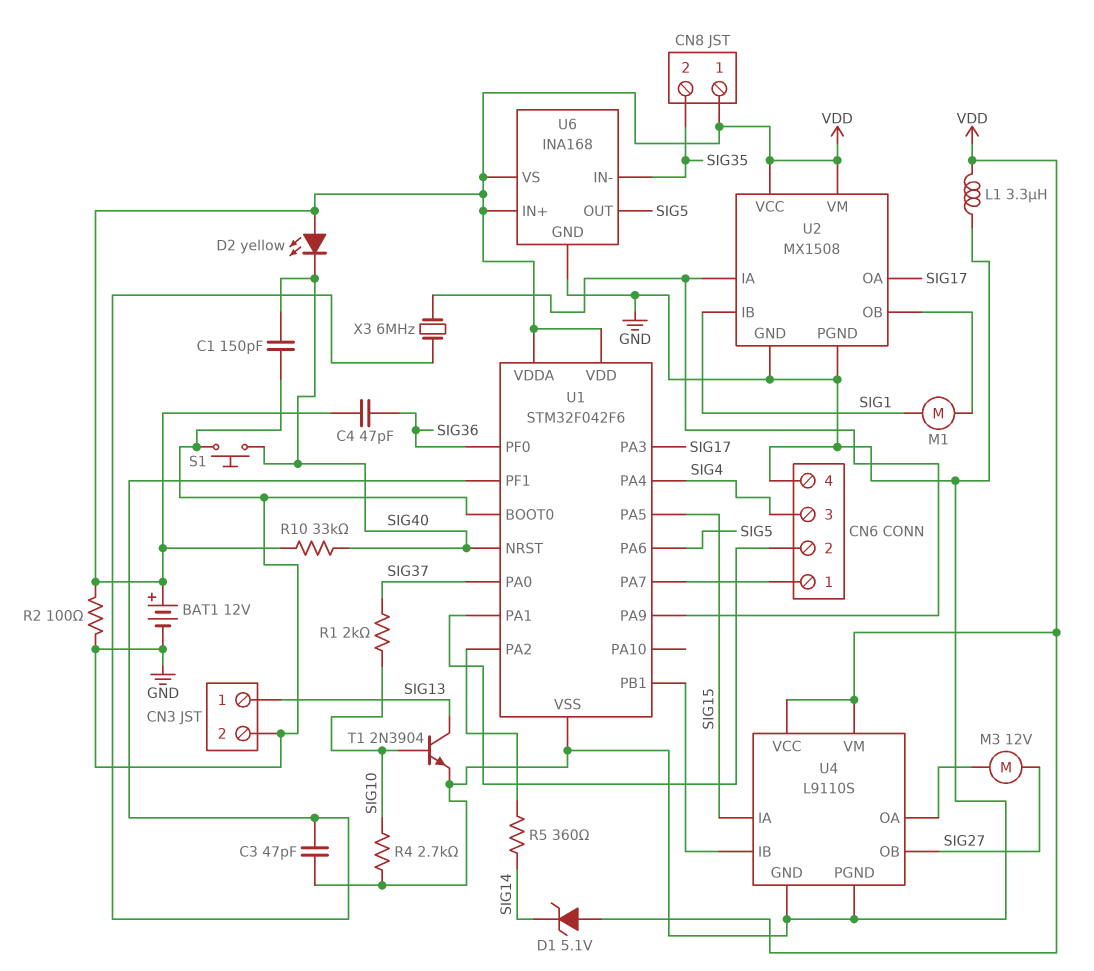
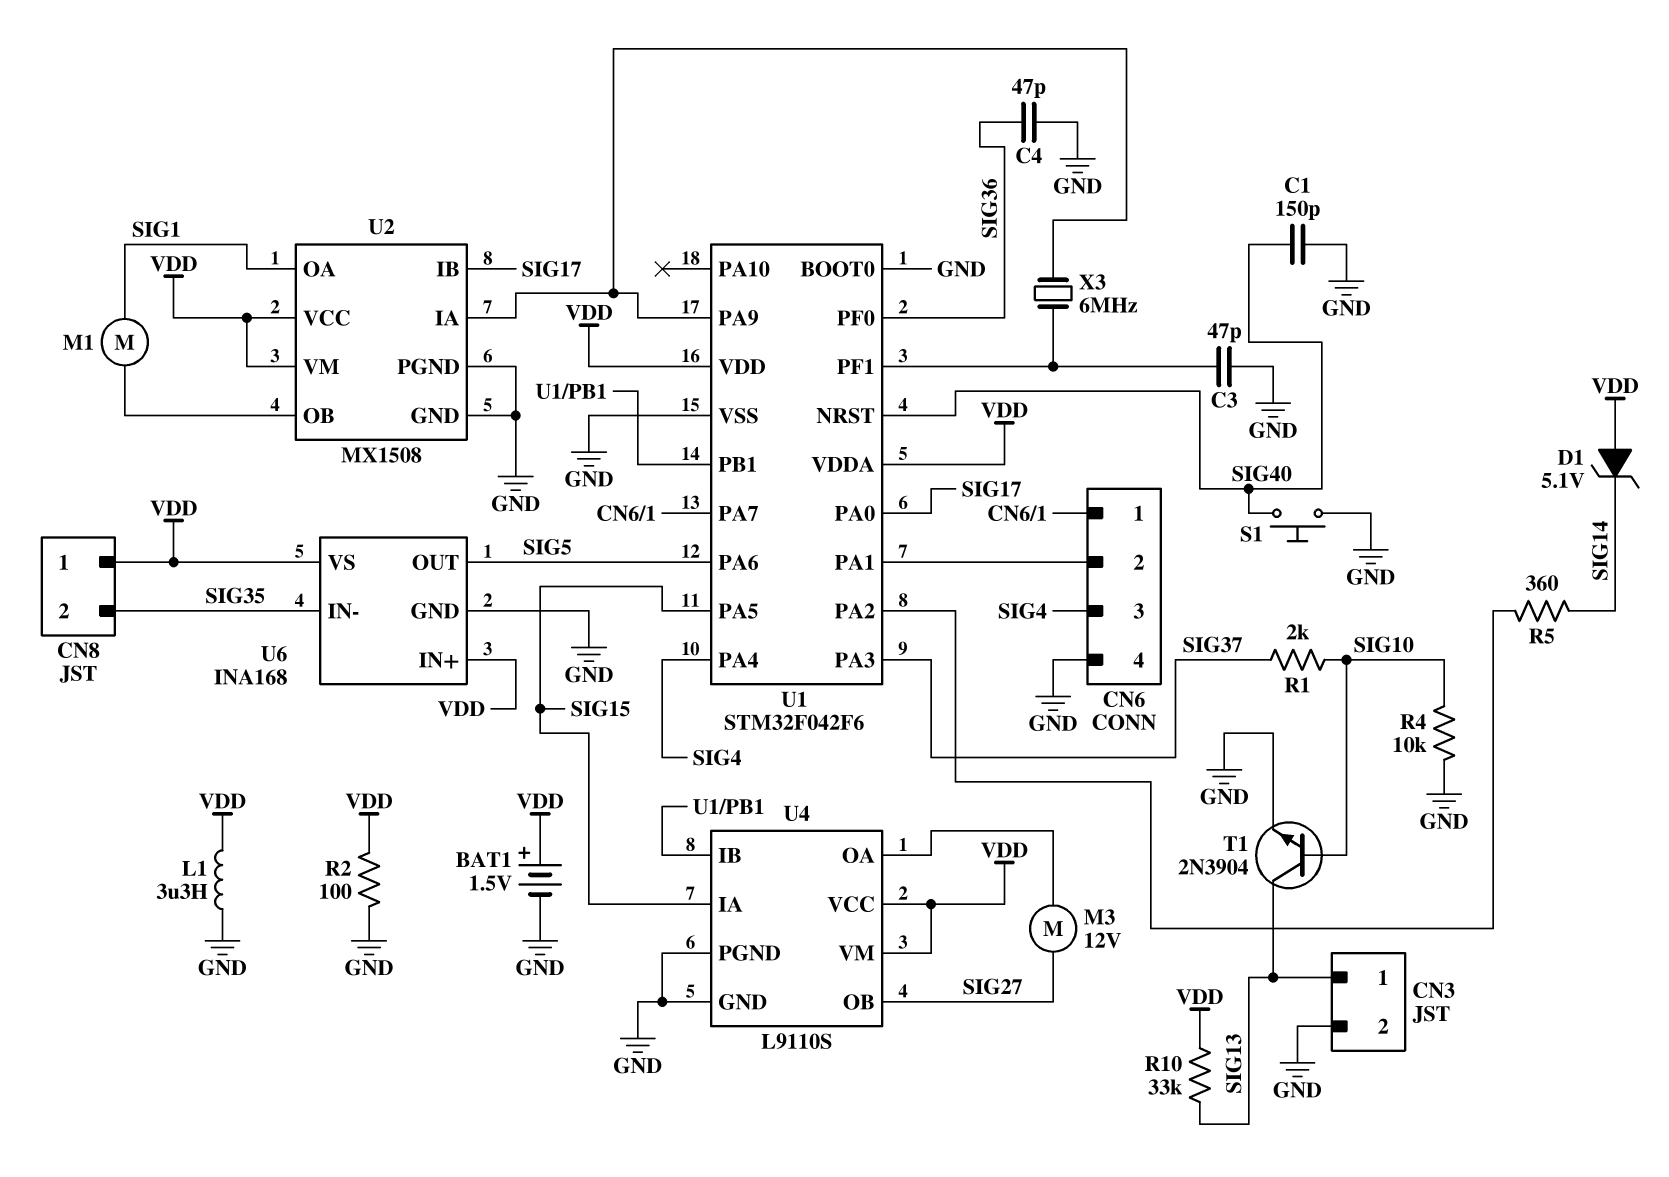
BAT1: 12V (plus VDD, minus GND) -> 1.5V (plus VDD, minus GND)
C4: 47pF (SIG36, VDD) -> 47pF (GND, SIG36)
D2: LED yellow (A VDD, K SIG40) -> none
R4: 2.7k (GND, SIG10) -> 10k (GND, SIG10)
R10: 33k (SIG40, VDD) -> 33k (SIG13, VDD)
U1 pin PA0: SIG37 -> SIG17
U1 pin PA3: SIG17 -> SIG37
U2 pin IB: SIG1 -> SIG17
U2 pin OA: SIG17 -> SIG1

